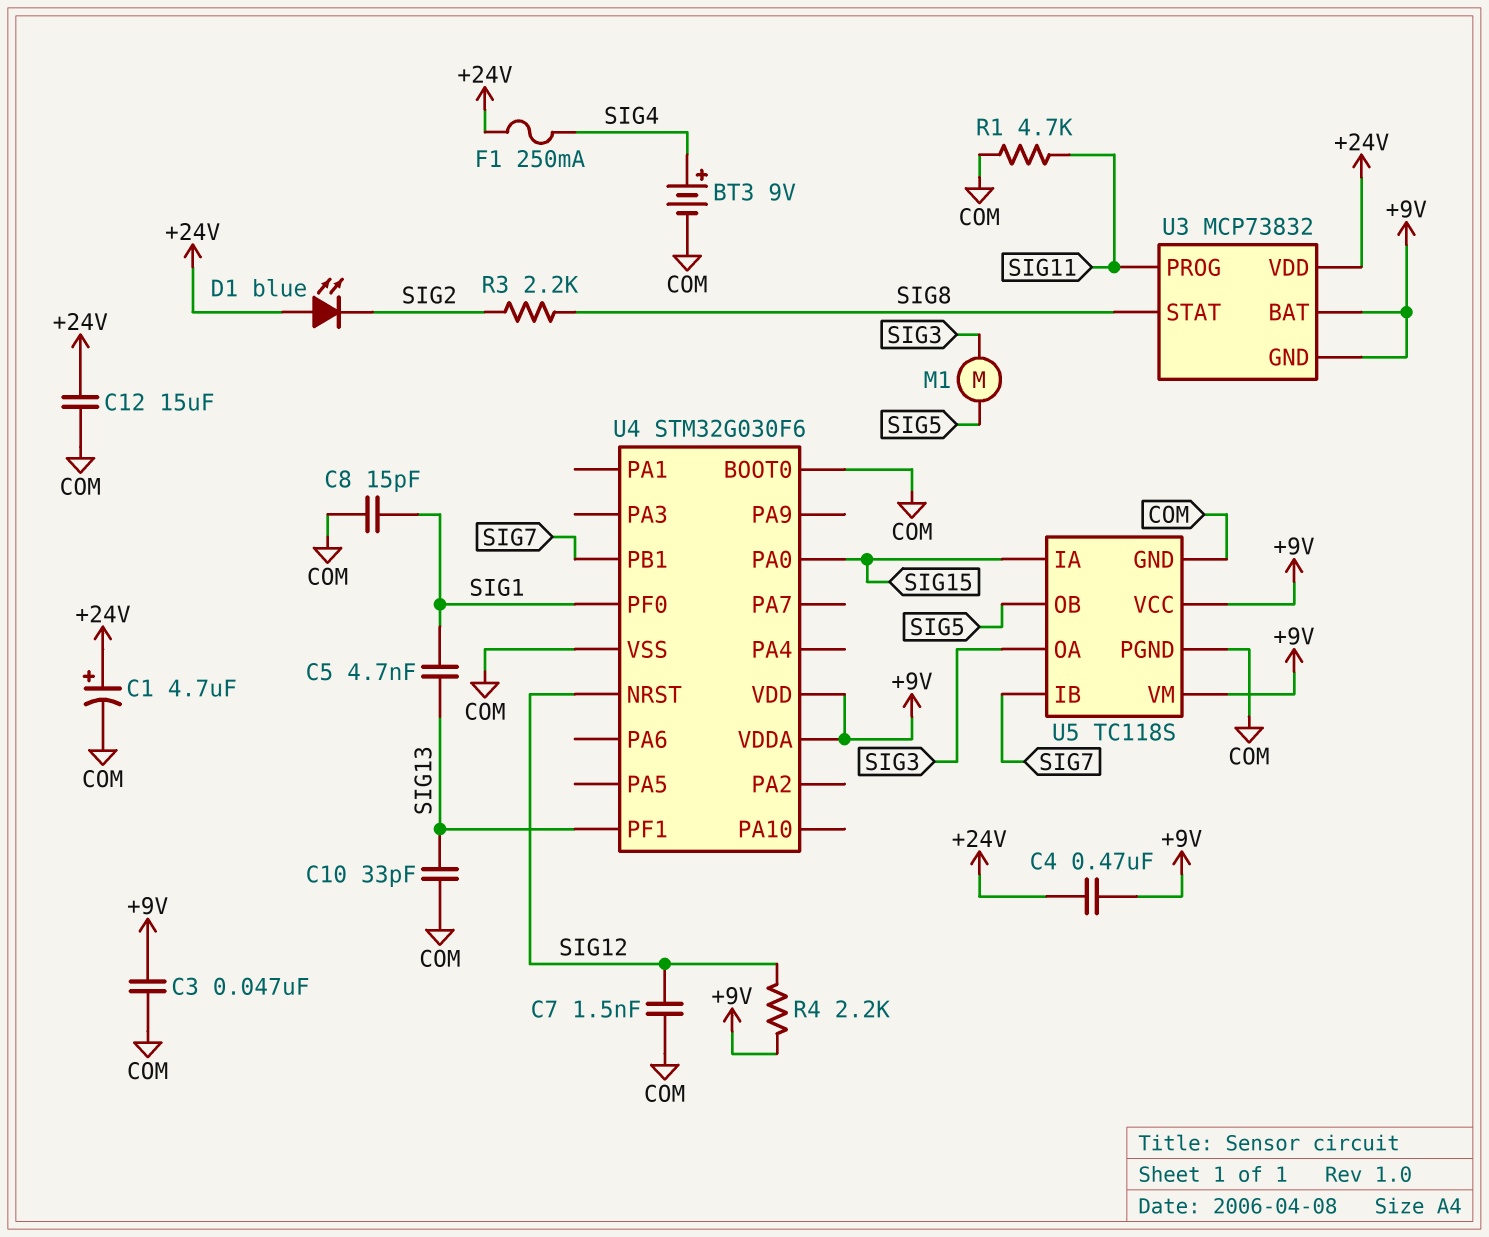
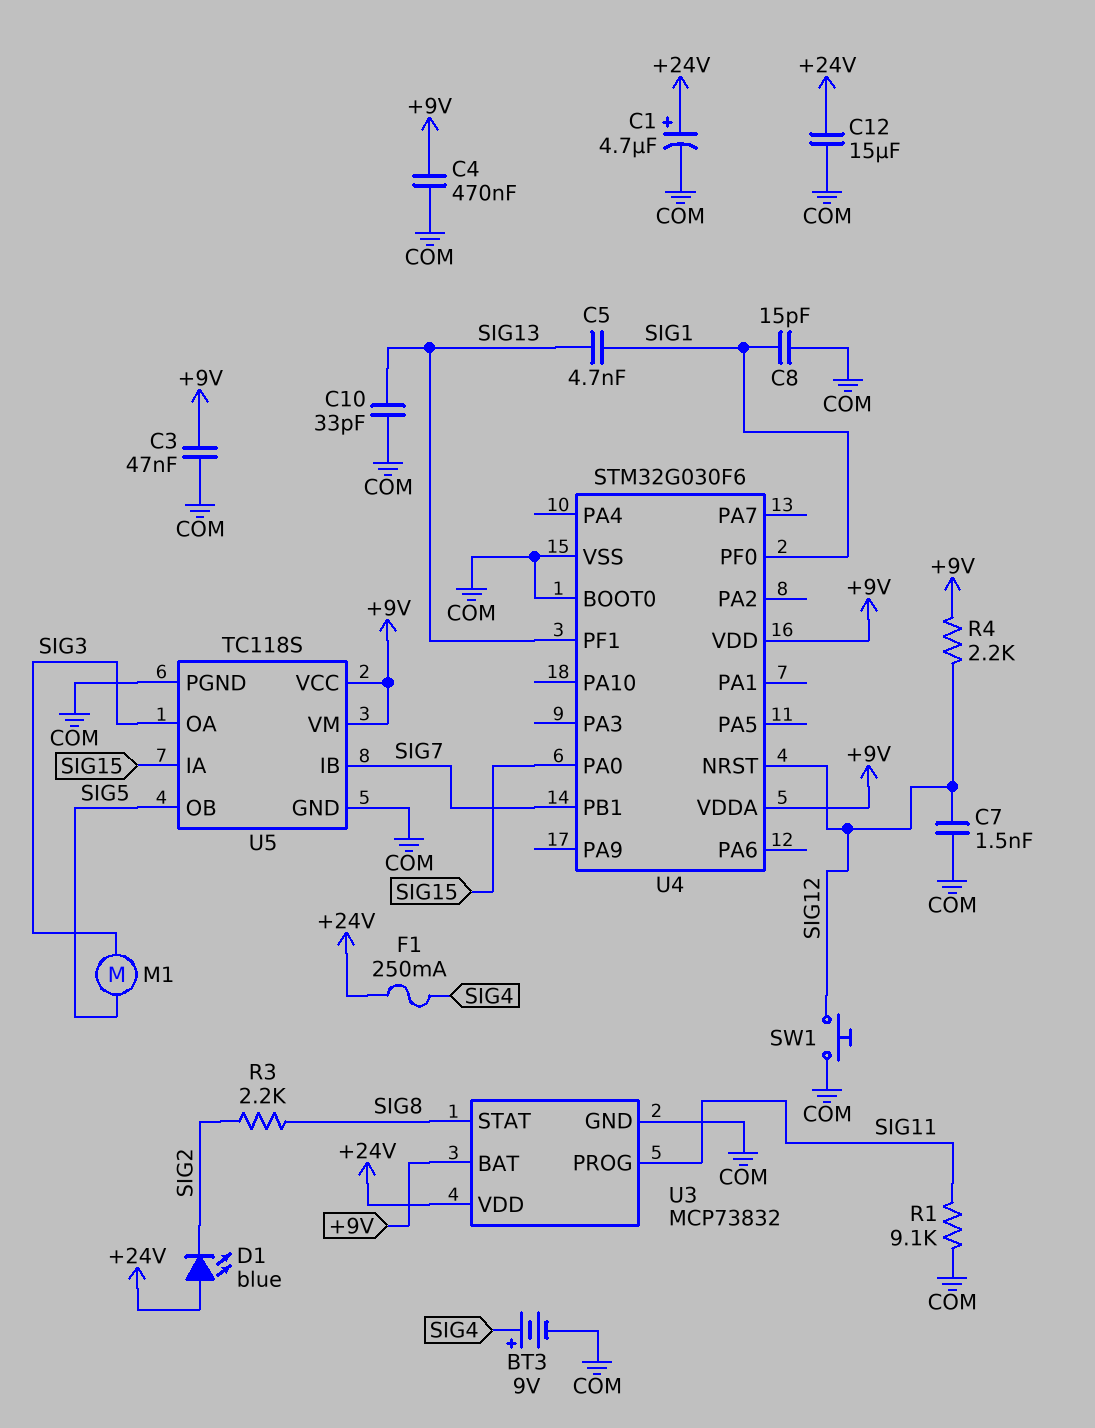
C4: 470nF (+9V, +24V) -> 470nF (+9V, COM)
R1: 4.7k (COM, SIG11) -> 9.1k (COM, SIG11)
SW1: none -> button (COM, SIG12)
U3 pin GND: +9V -> COM

